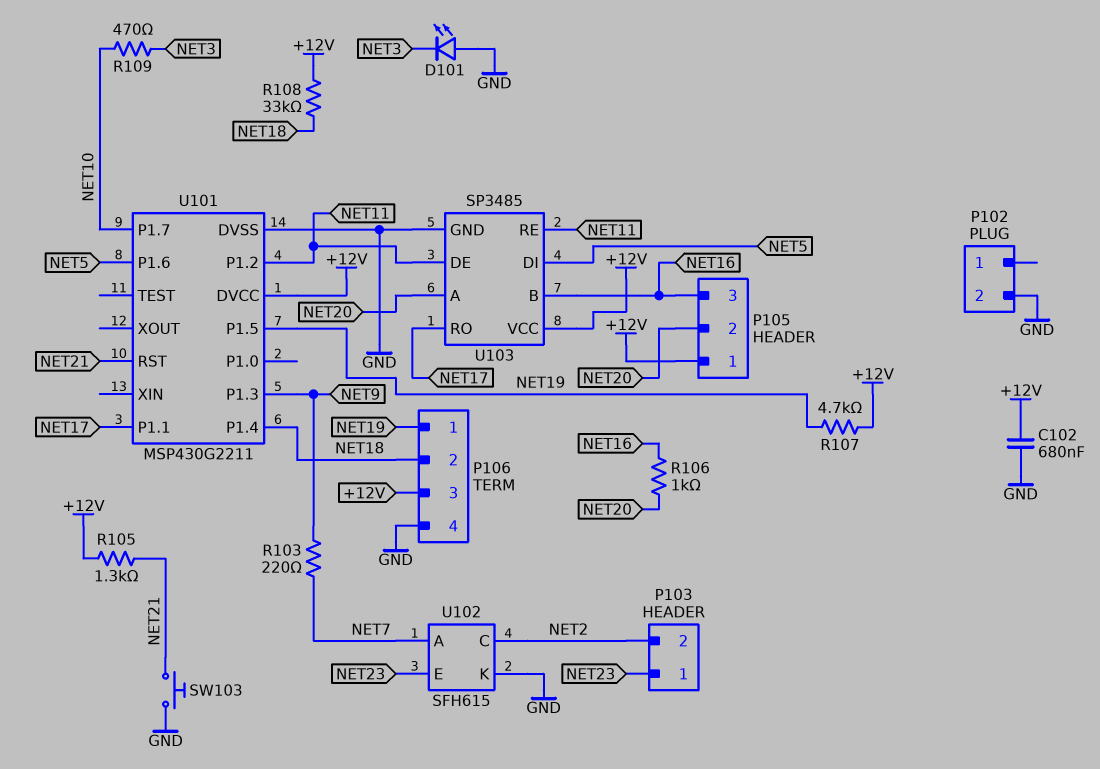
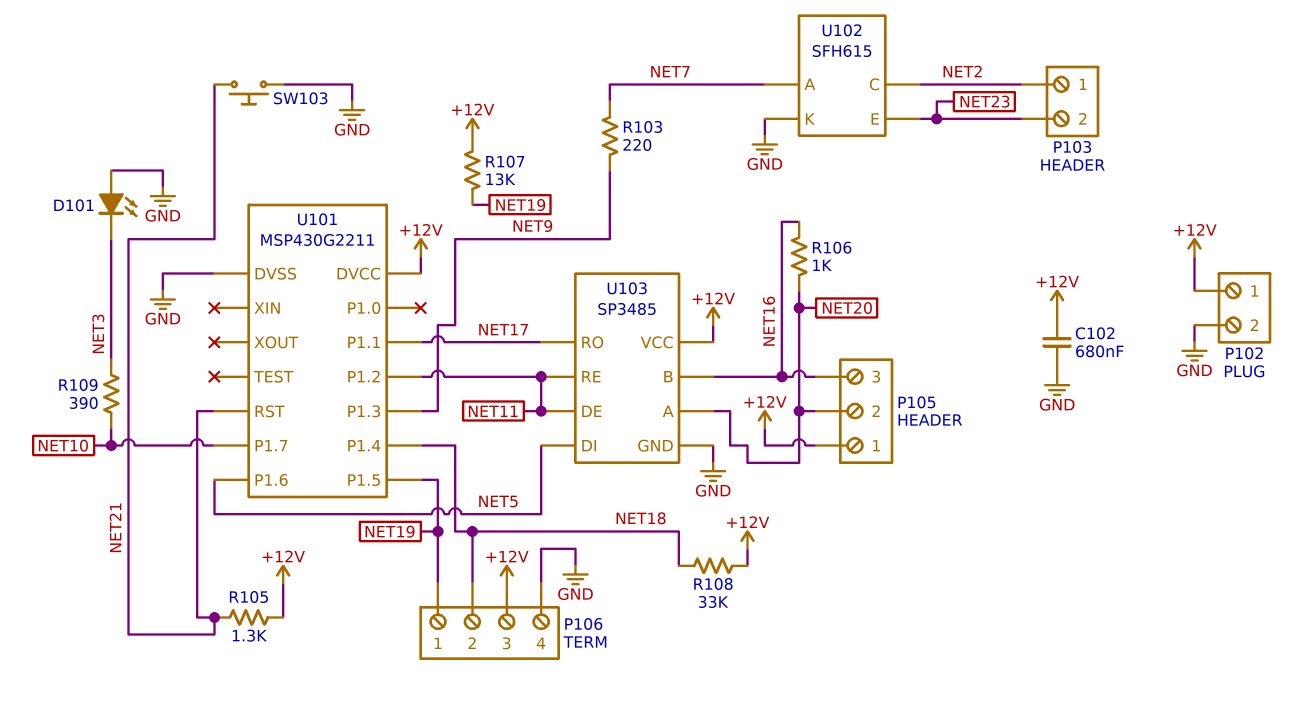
P102 pin 1: none -> +12V
P103 pin 1: NET23 -> NET2
P103 pin 2: NET2 -> NET23
R107: 4.7k (+12V, NET19) -> 13k (+12V, NET19)
R109: 470 (NET3, NET10) -> 390 (NET3, NET10)

